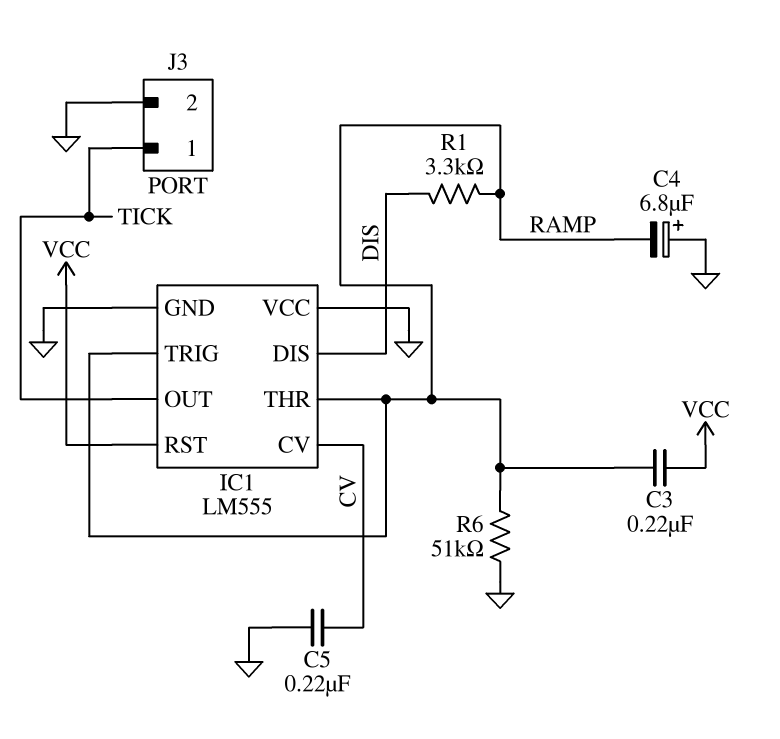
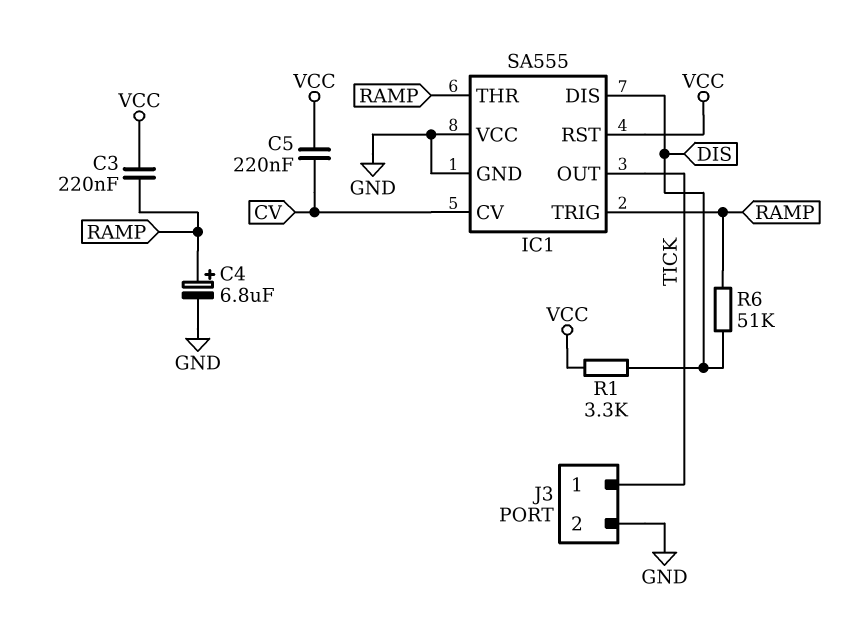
C4: 6.8uF (plus GND, minus RAMP) -> 6.8uF (plus RAMP, minus GND)
C5: 220nF (CV, GND) -> 220nF (CV, VCC)
IC1: LM555 -> SA555
R1: 3.3k (DIS, RAMP) -> 3.3k (DIS, VCC)
R6: 51k (GND, RAMP) -> 51k (DIS, RAMP)

